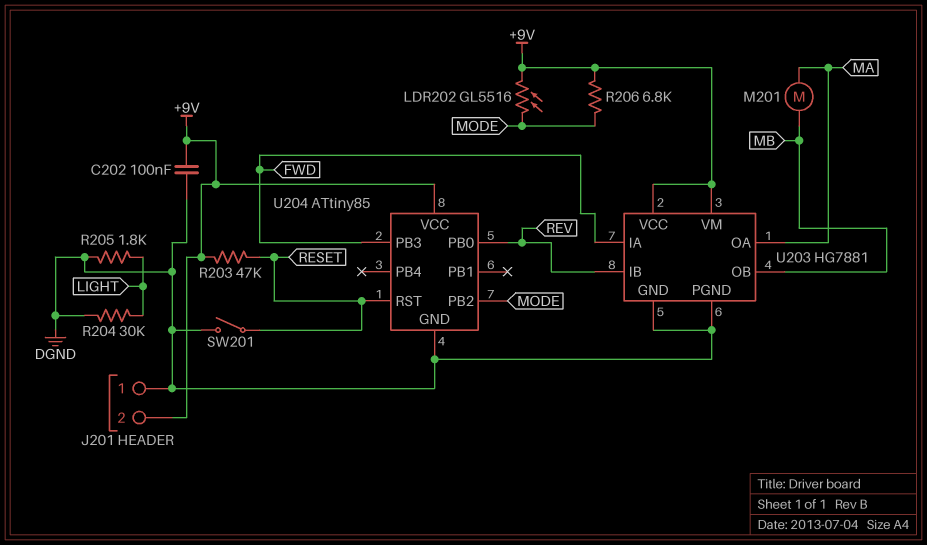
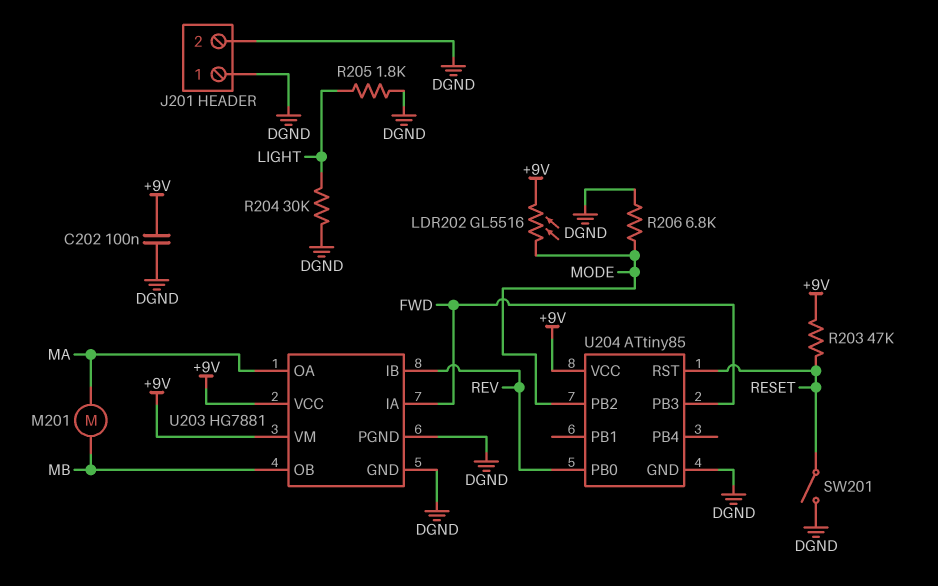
J201 pin 2: +9V -> DGND
R206: 6.8k (+9V, MODE) -> 6.8k (DGND, MODE)

